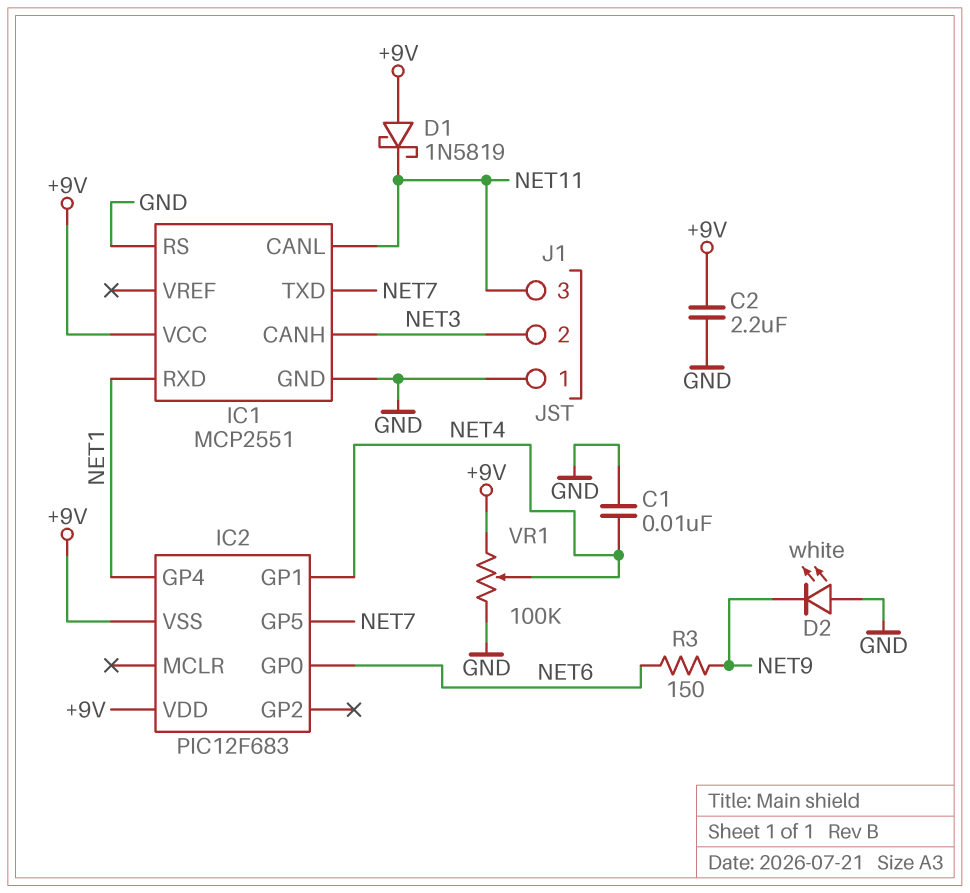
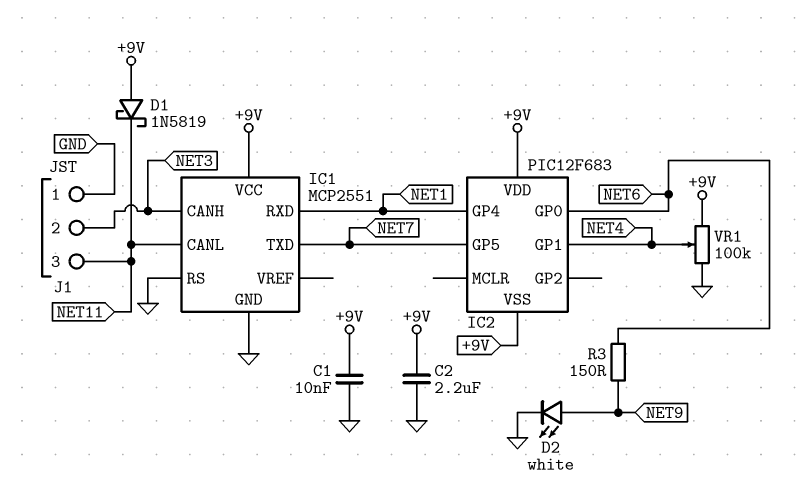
C1: 10nF (GND, NET4) -> 10nF (+9V, GND)
D2: LED white (A GND, K NET9) -> LED white (A NET9, K GND)

